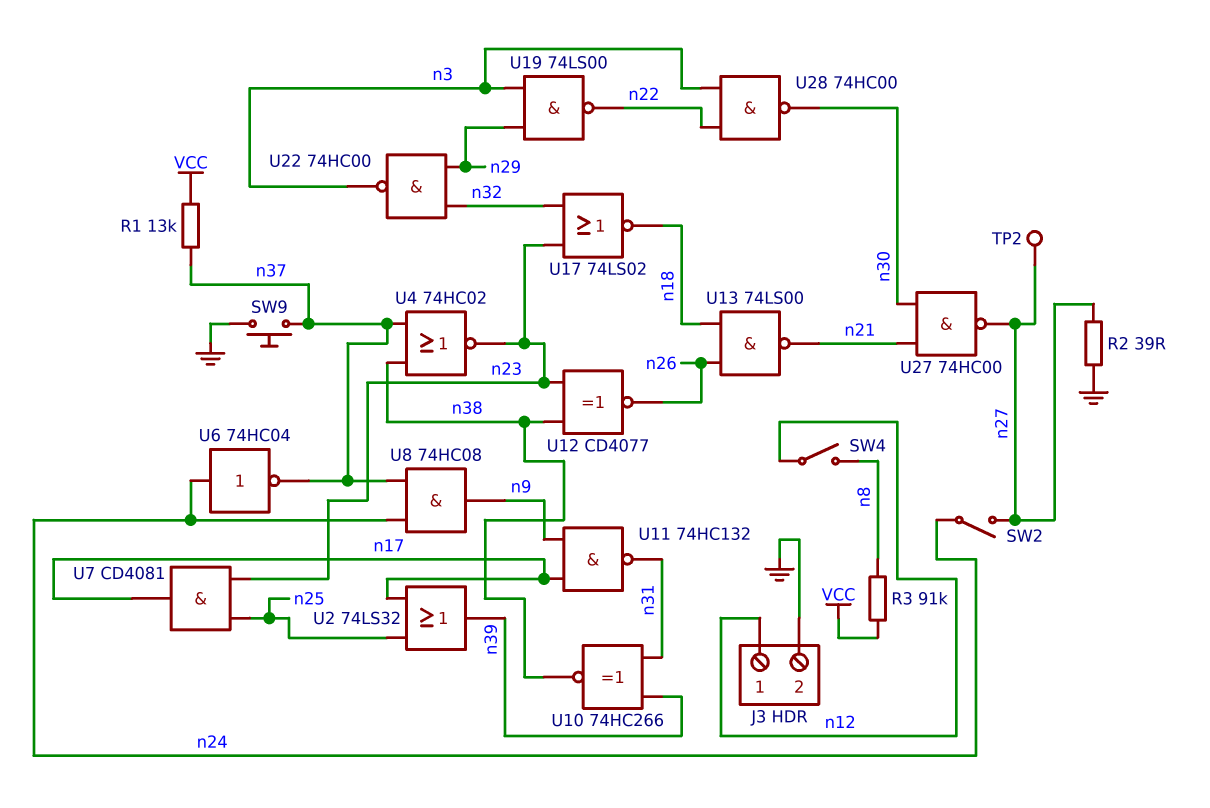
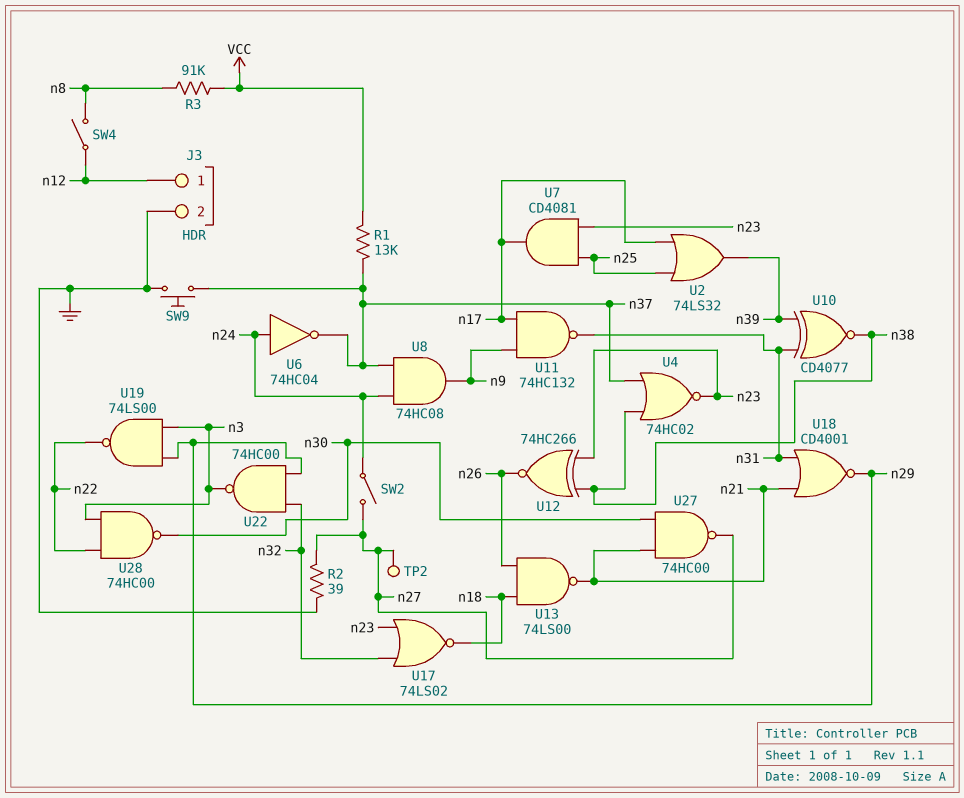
U10: XNOR 74HC266 (in n31, in n39, out n38) -> XNOR CD4077 (in n31, in n39, out n38)
U12: XNOR CD4077 (in n23, in n38, out n26) -> XNOR 74HC266 (in n23, in n38, out n26)
U18: none -> NOR CD4001 (in n21, in n31, out n29)

